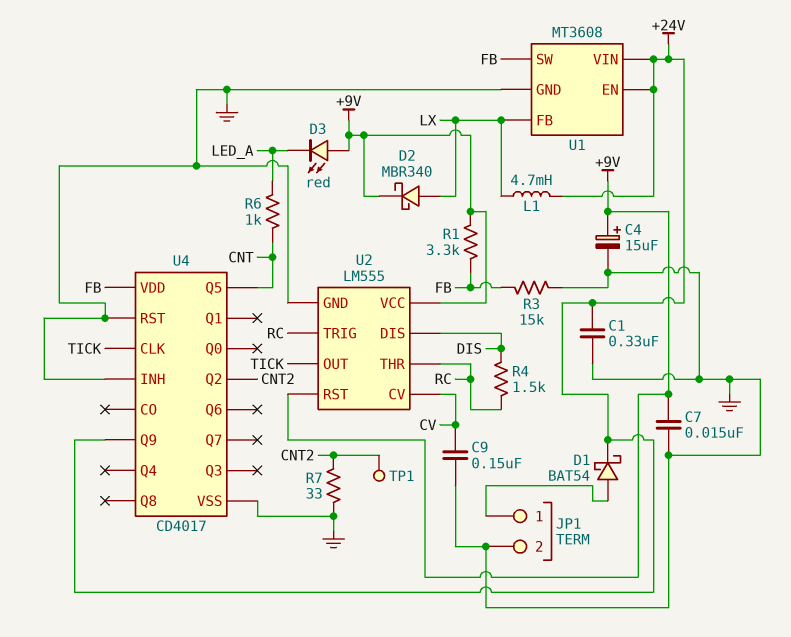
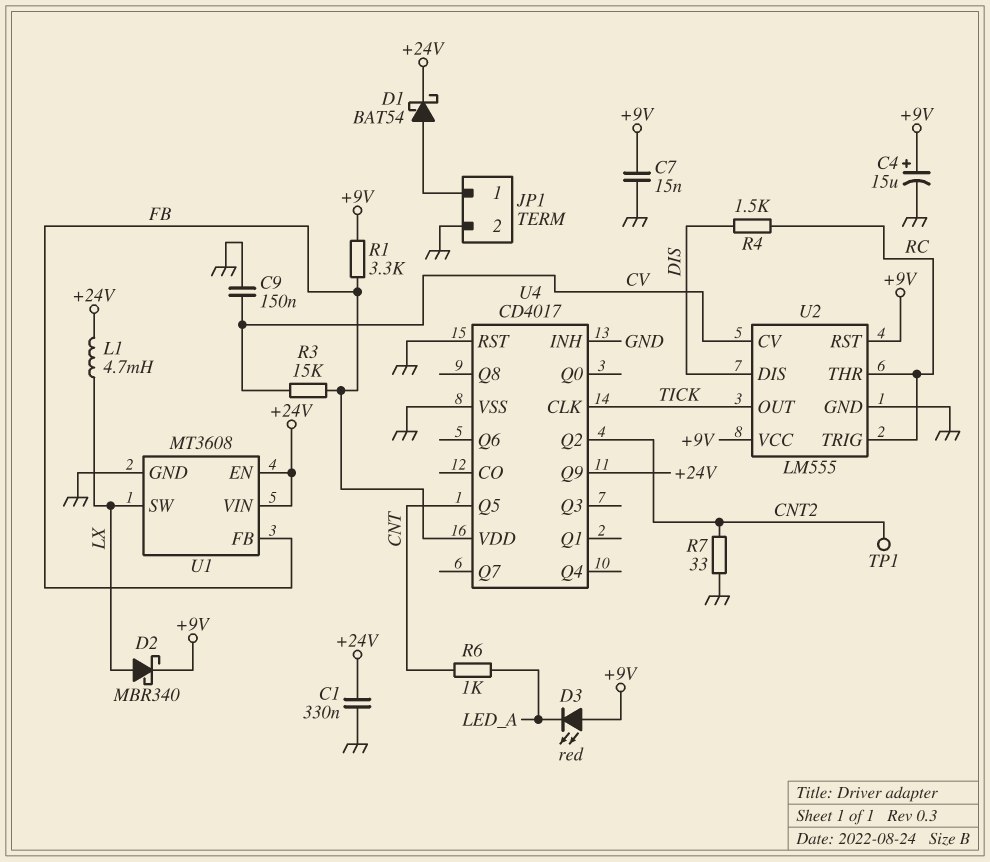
R3: 15k (FB, GND) -> 15k (CV, FB)
U1 pin FB: LX -> FB
U1 pin SW: FB -> LX

